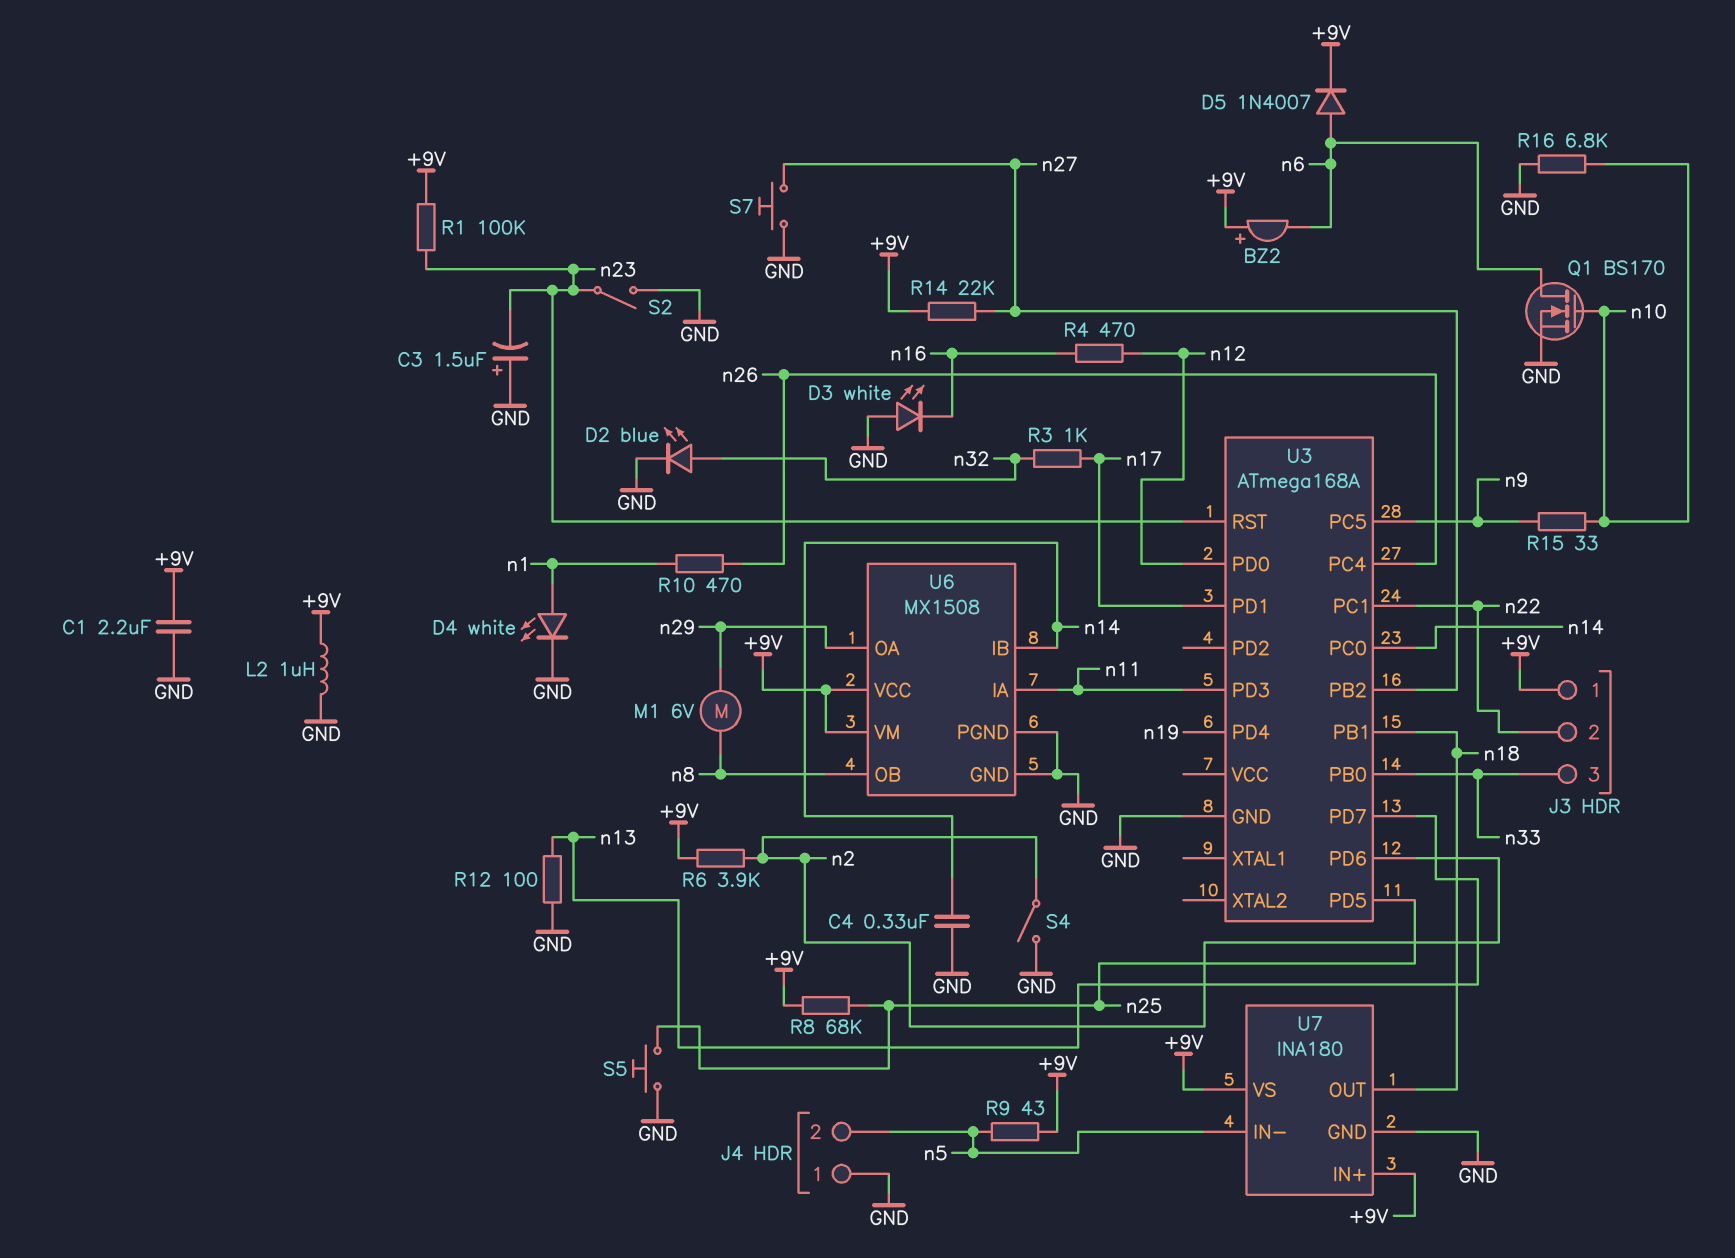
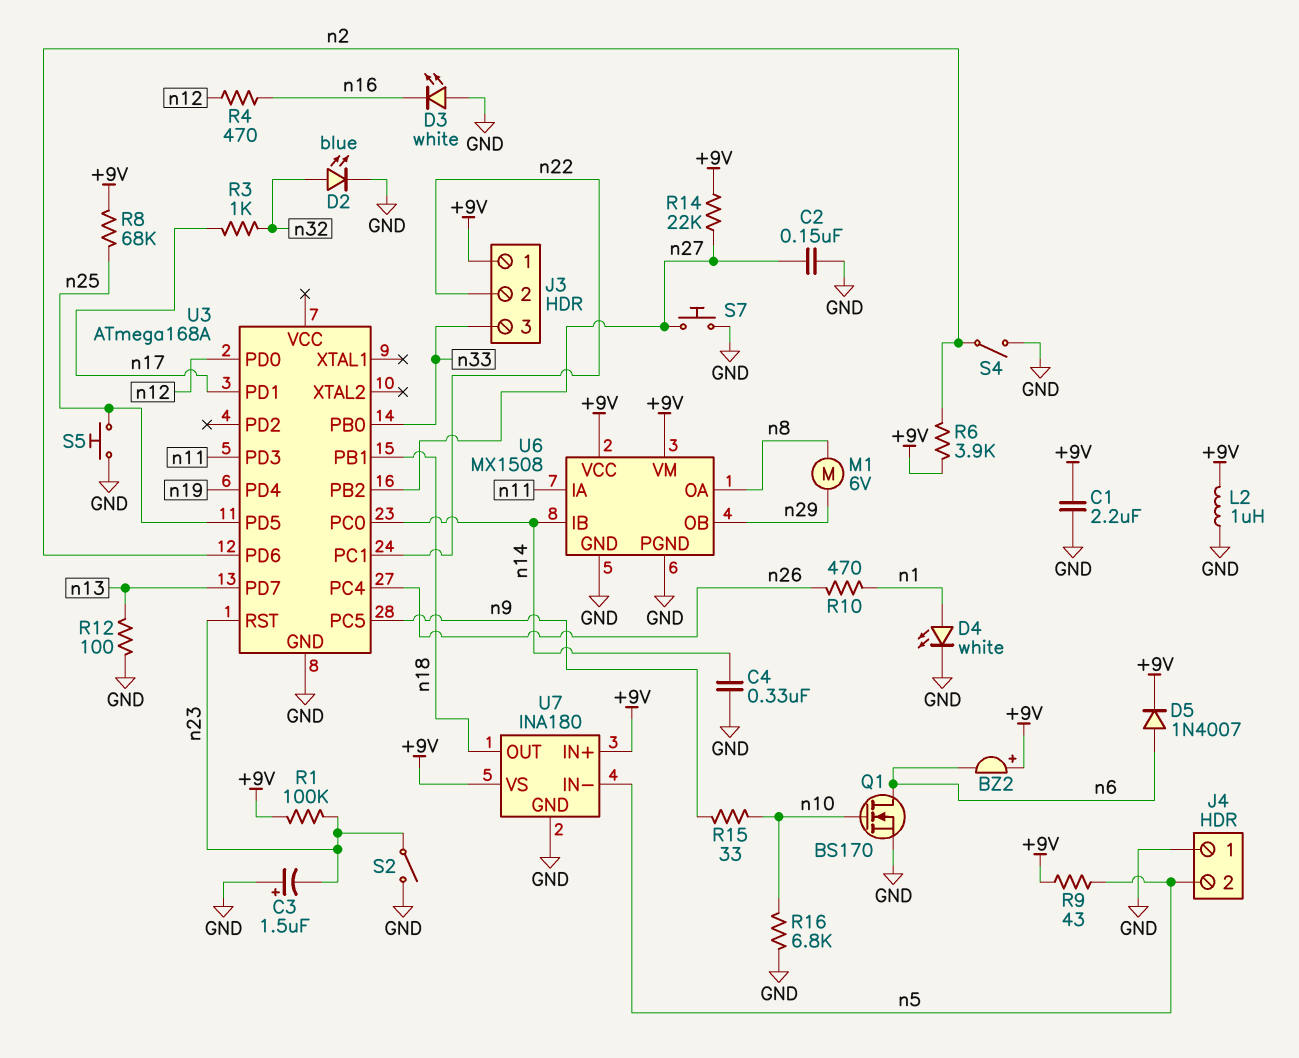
C2: none -> 150nF (GND, n27)
U6 pin OA: n29 -> n8
U6 pin OB: n8 -> n29

